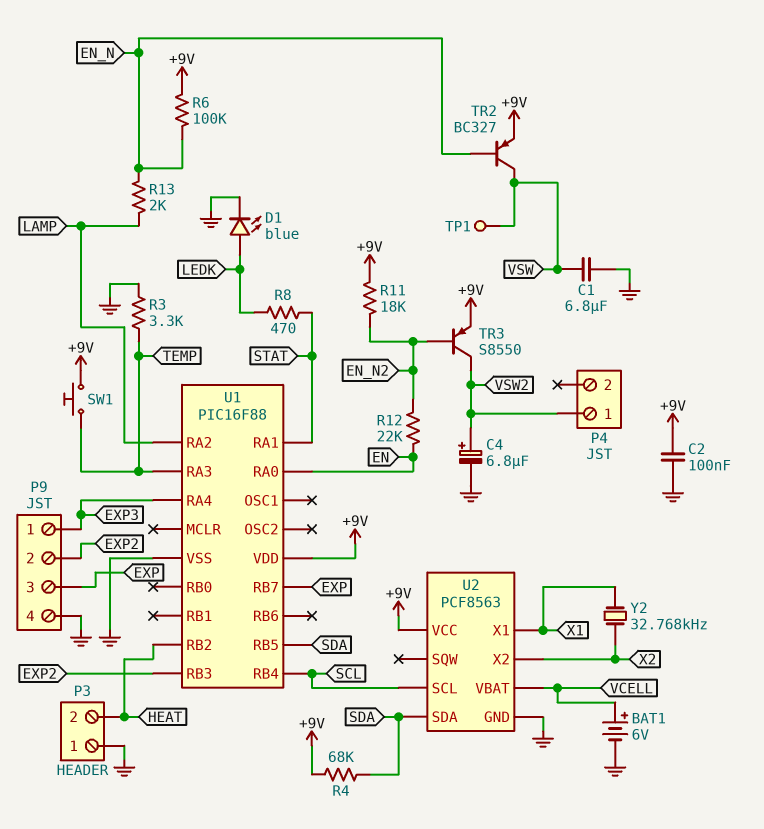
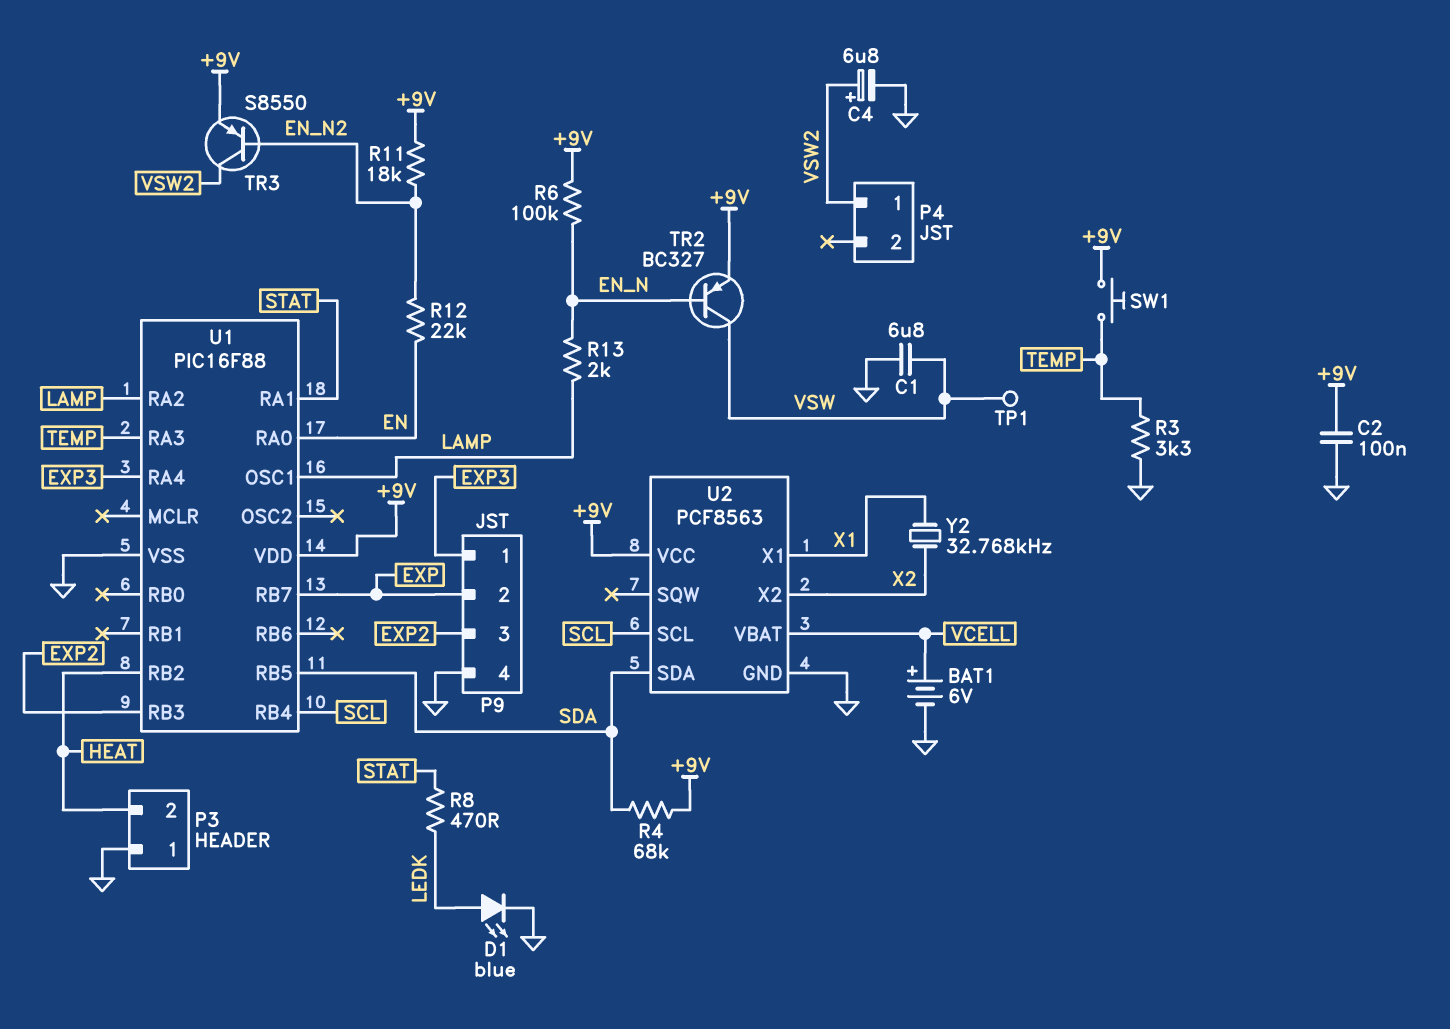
P9 pin 2: EXP2 -> EXP
P9 pin 3: EXP -> EXP2
U1 pin OSC1: none -> LAMP

